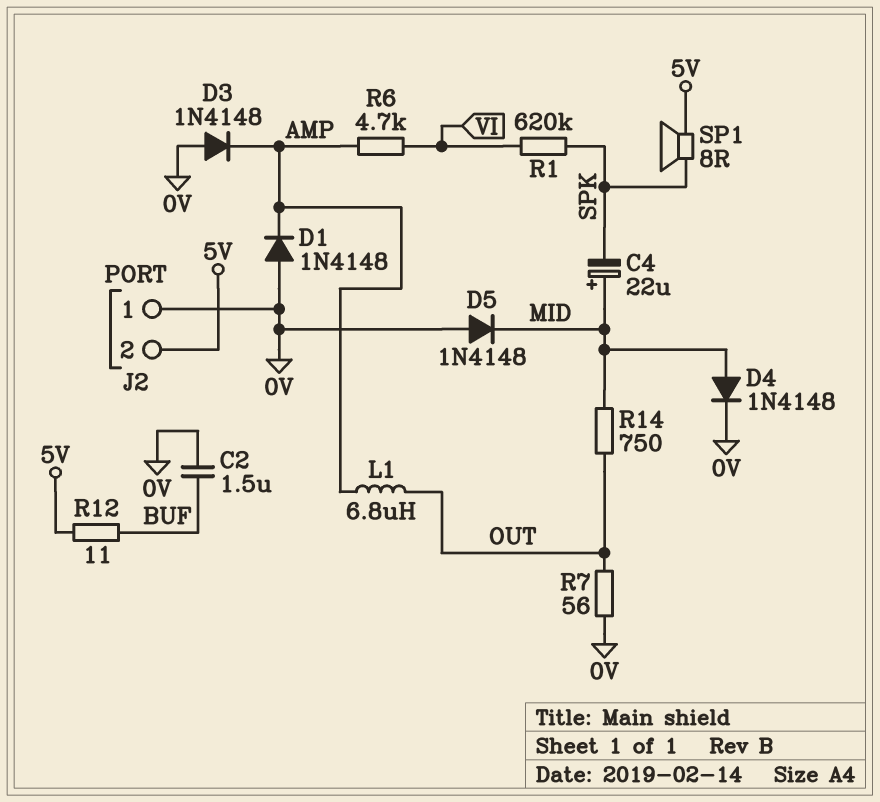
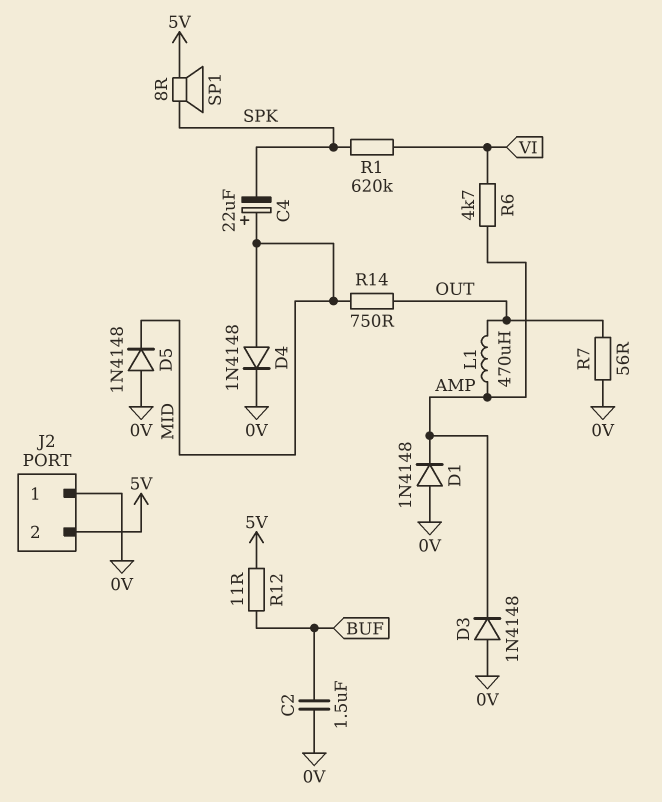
L1: 6.8uH (AMP, OUT) -> 470uH (AMP, OUT)

